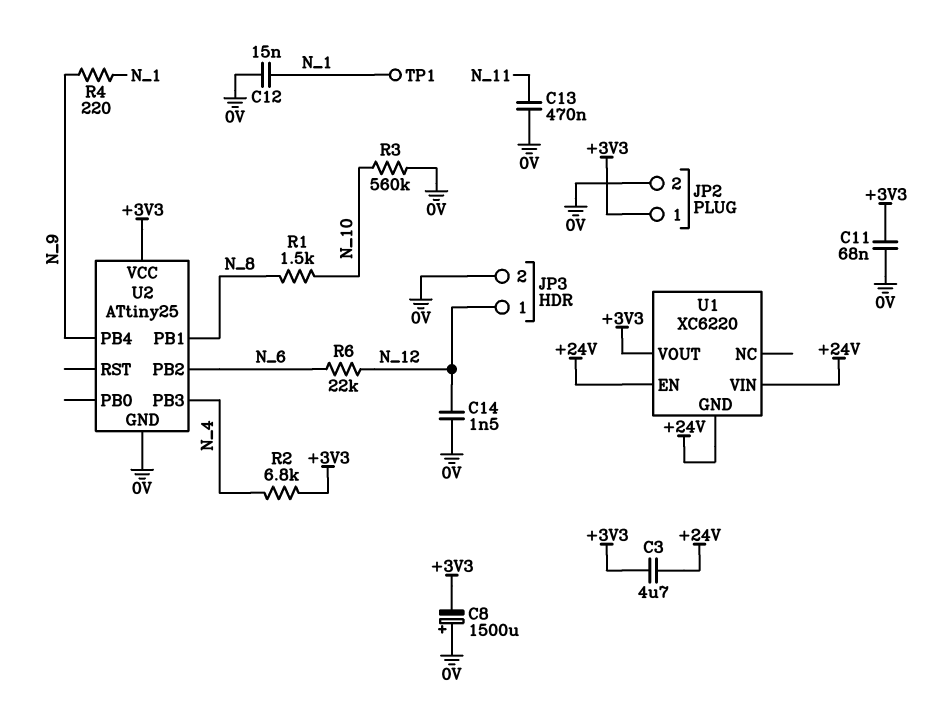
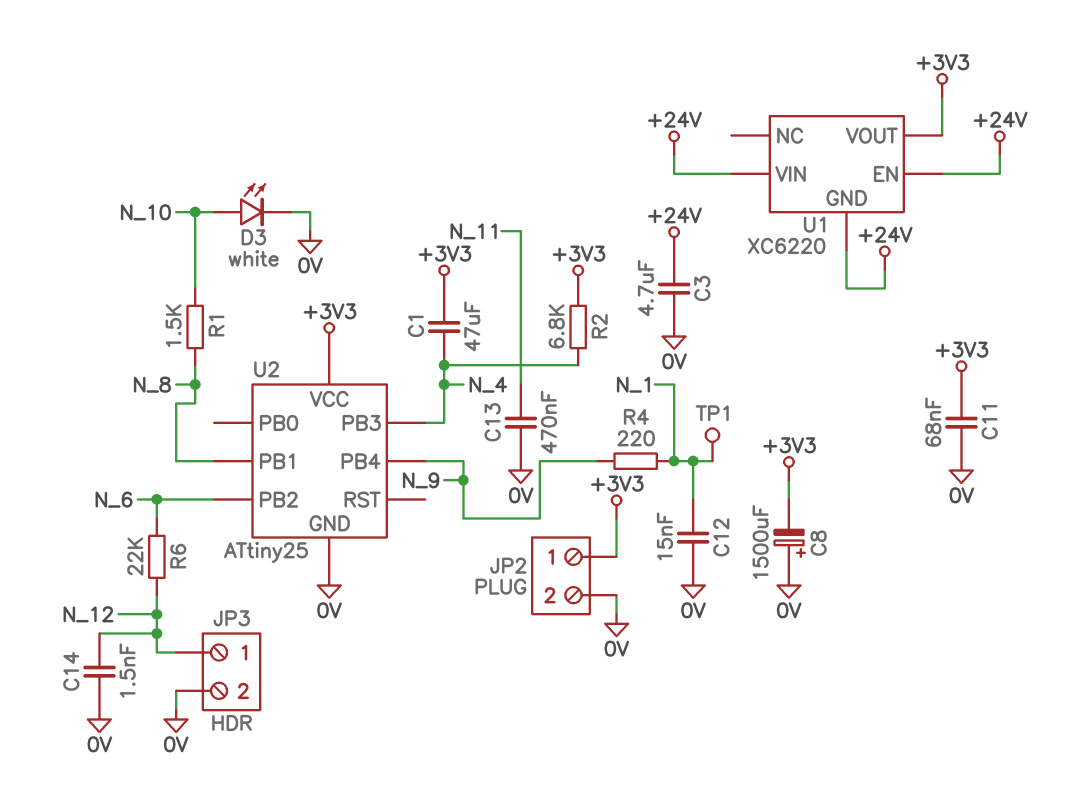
C1: none -> 47uF (+3V3, N_4)
C3: 4.7uF (+3V3, +24V) -> 4.7uF (+24V, 0V)
D3: none -> LED white (A N_10, K 0V)
R3: 560k (0V, N_10) -> none

